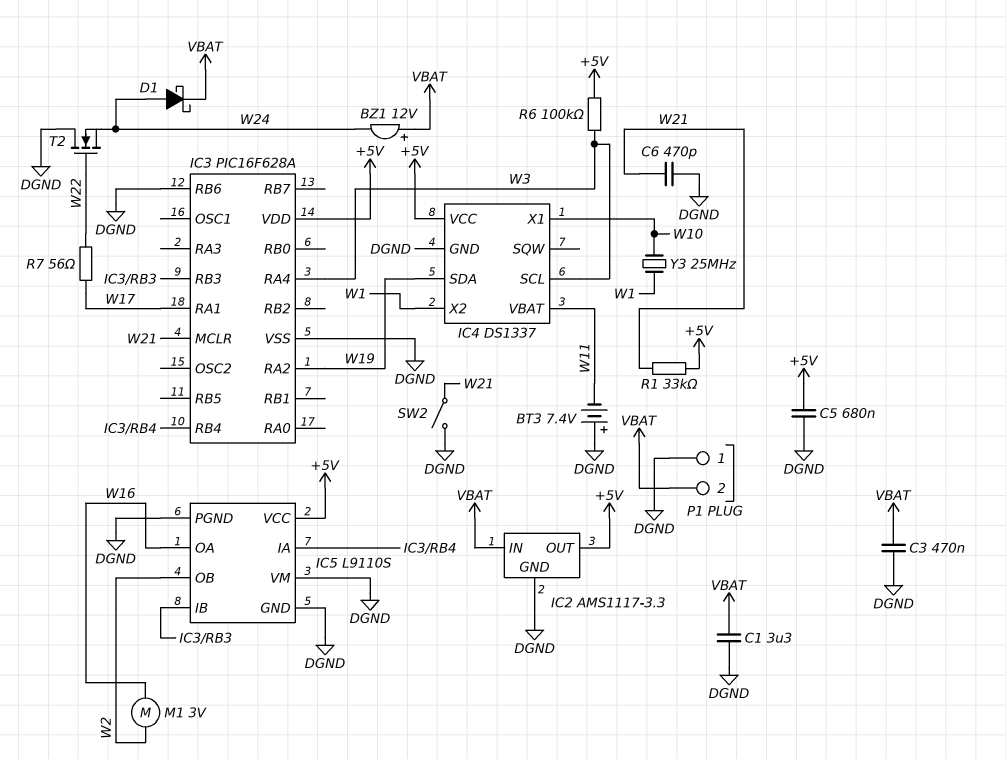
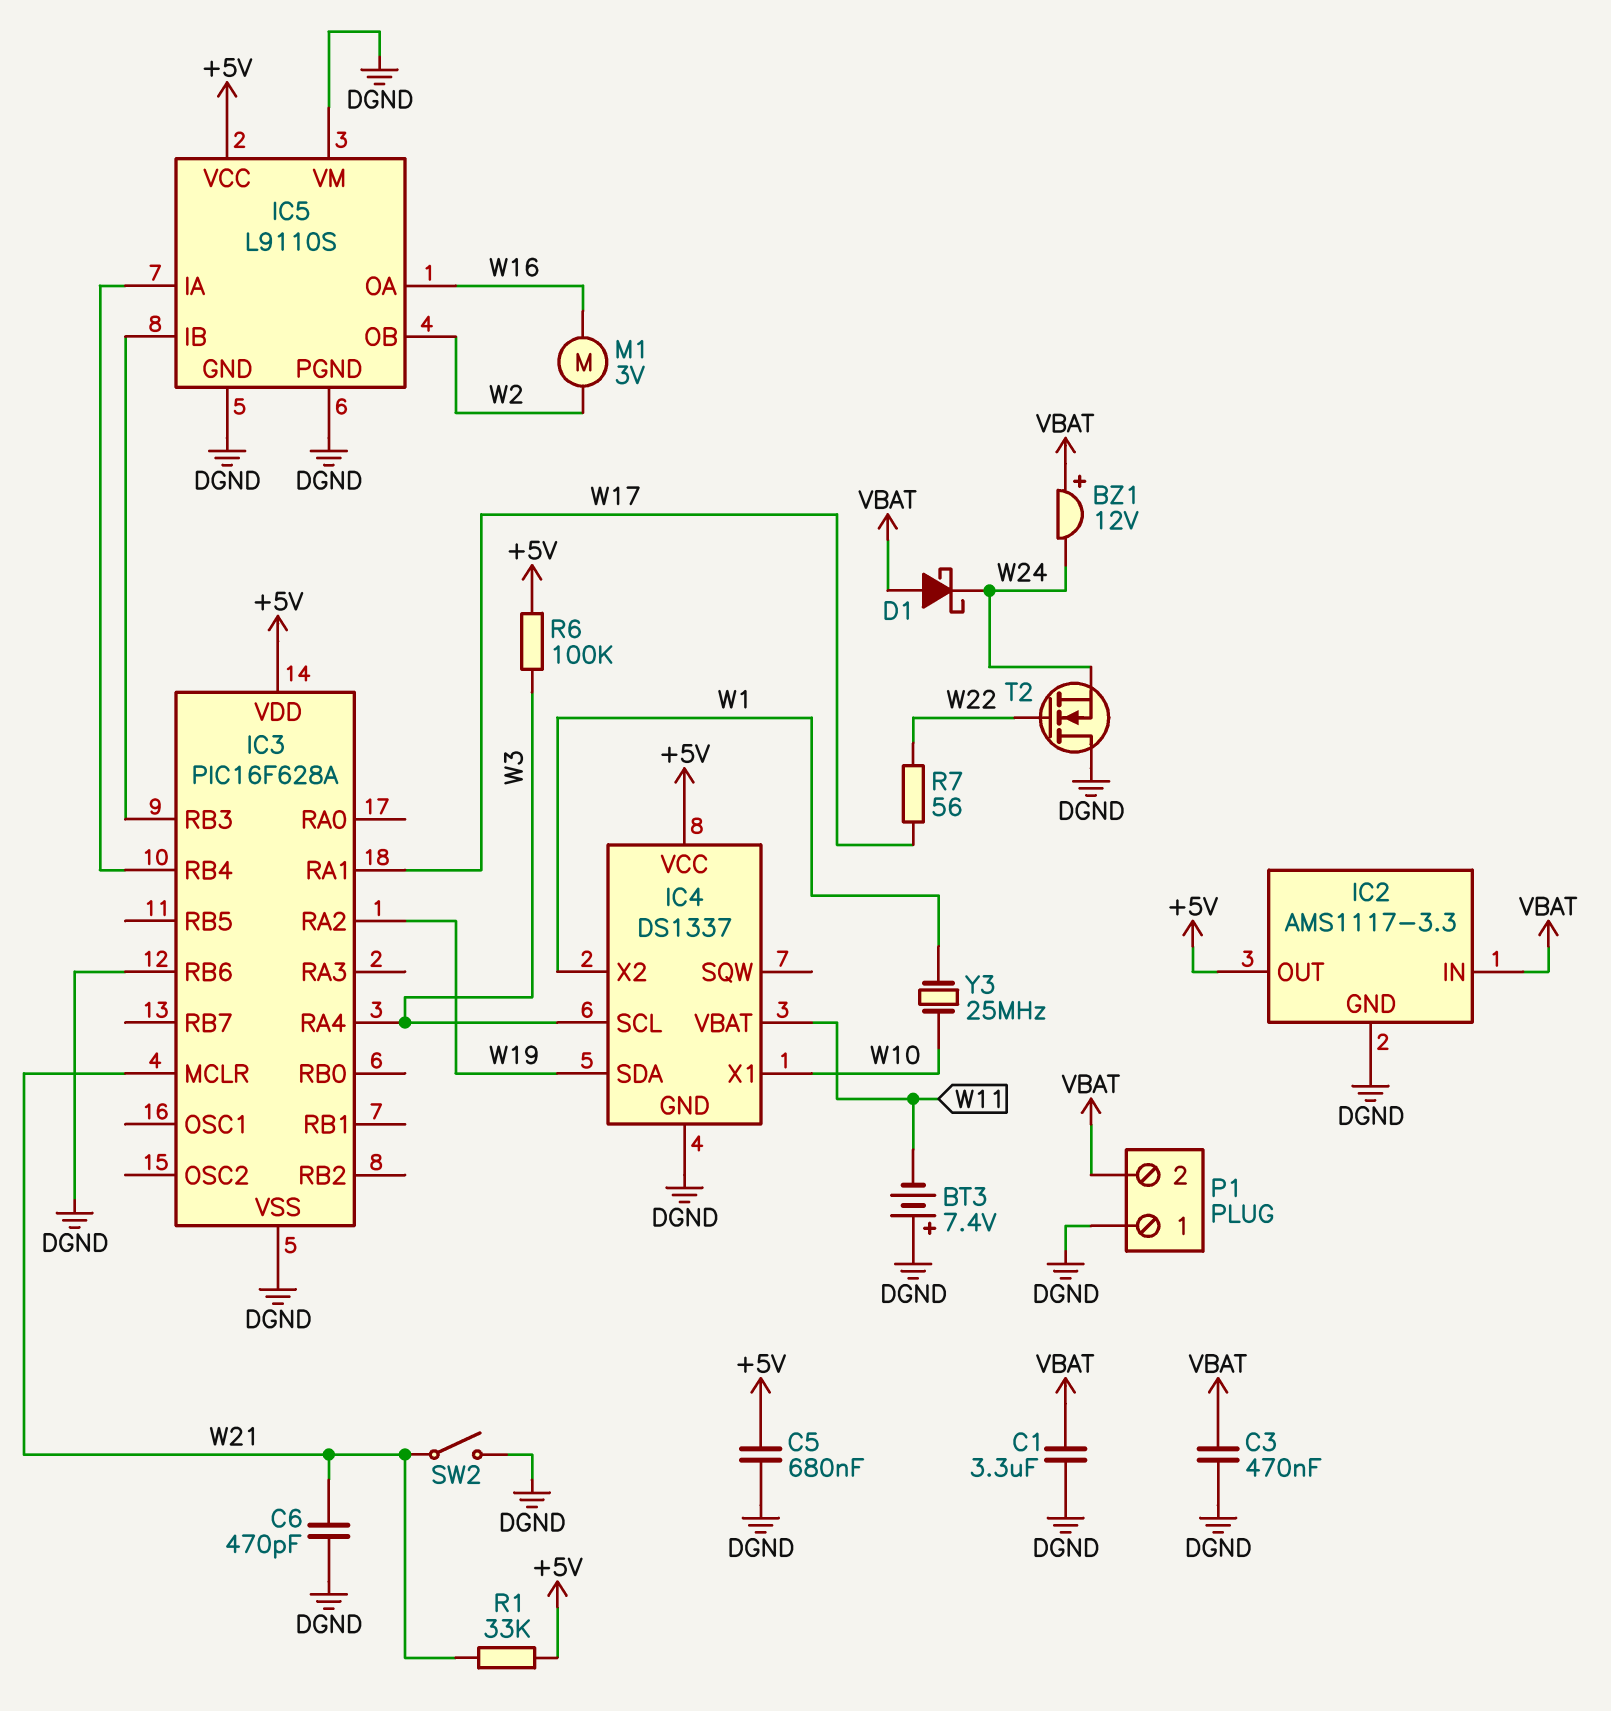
D1: schottky (A W24, K VBAT) -> schottky (A VBAT, K W24)

